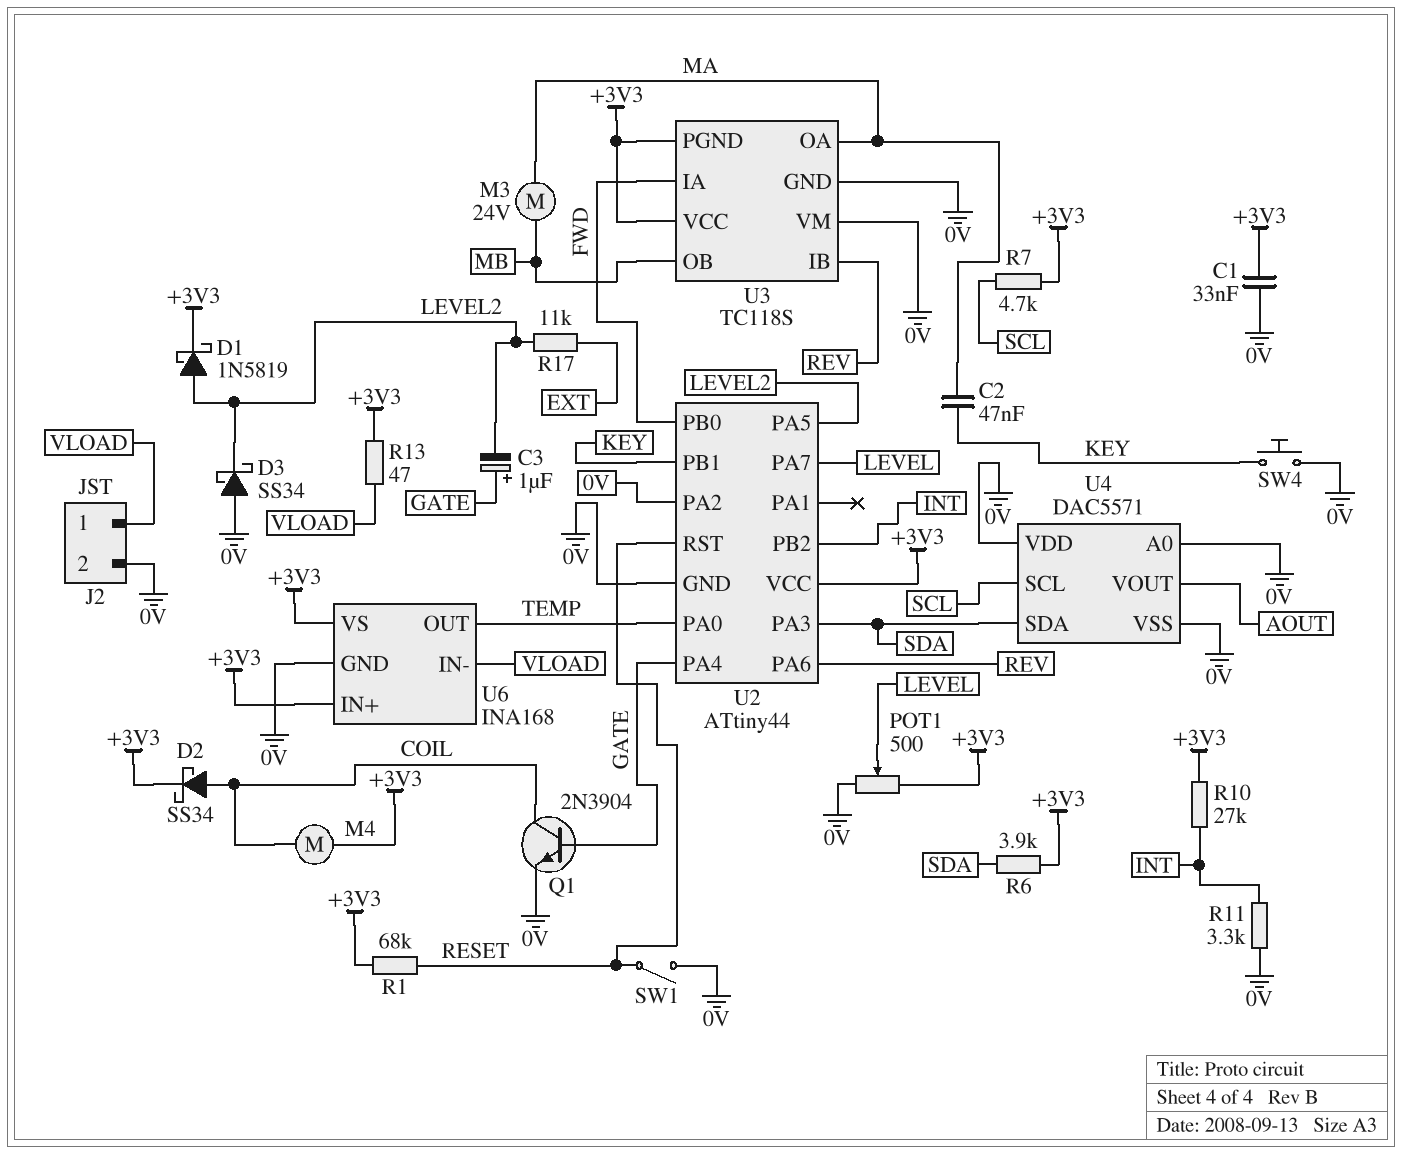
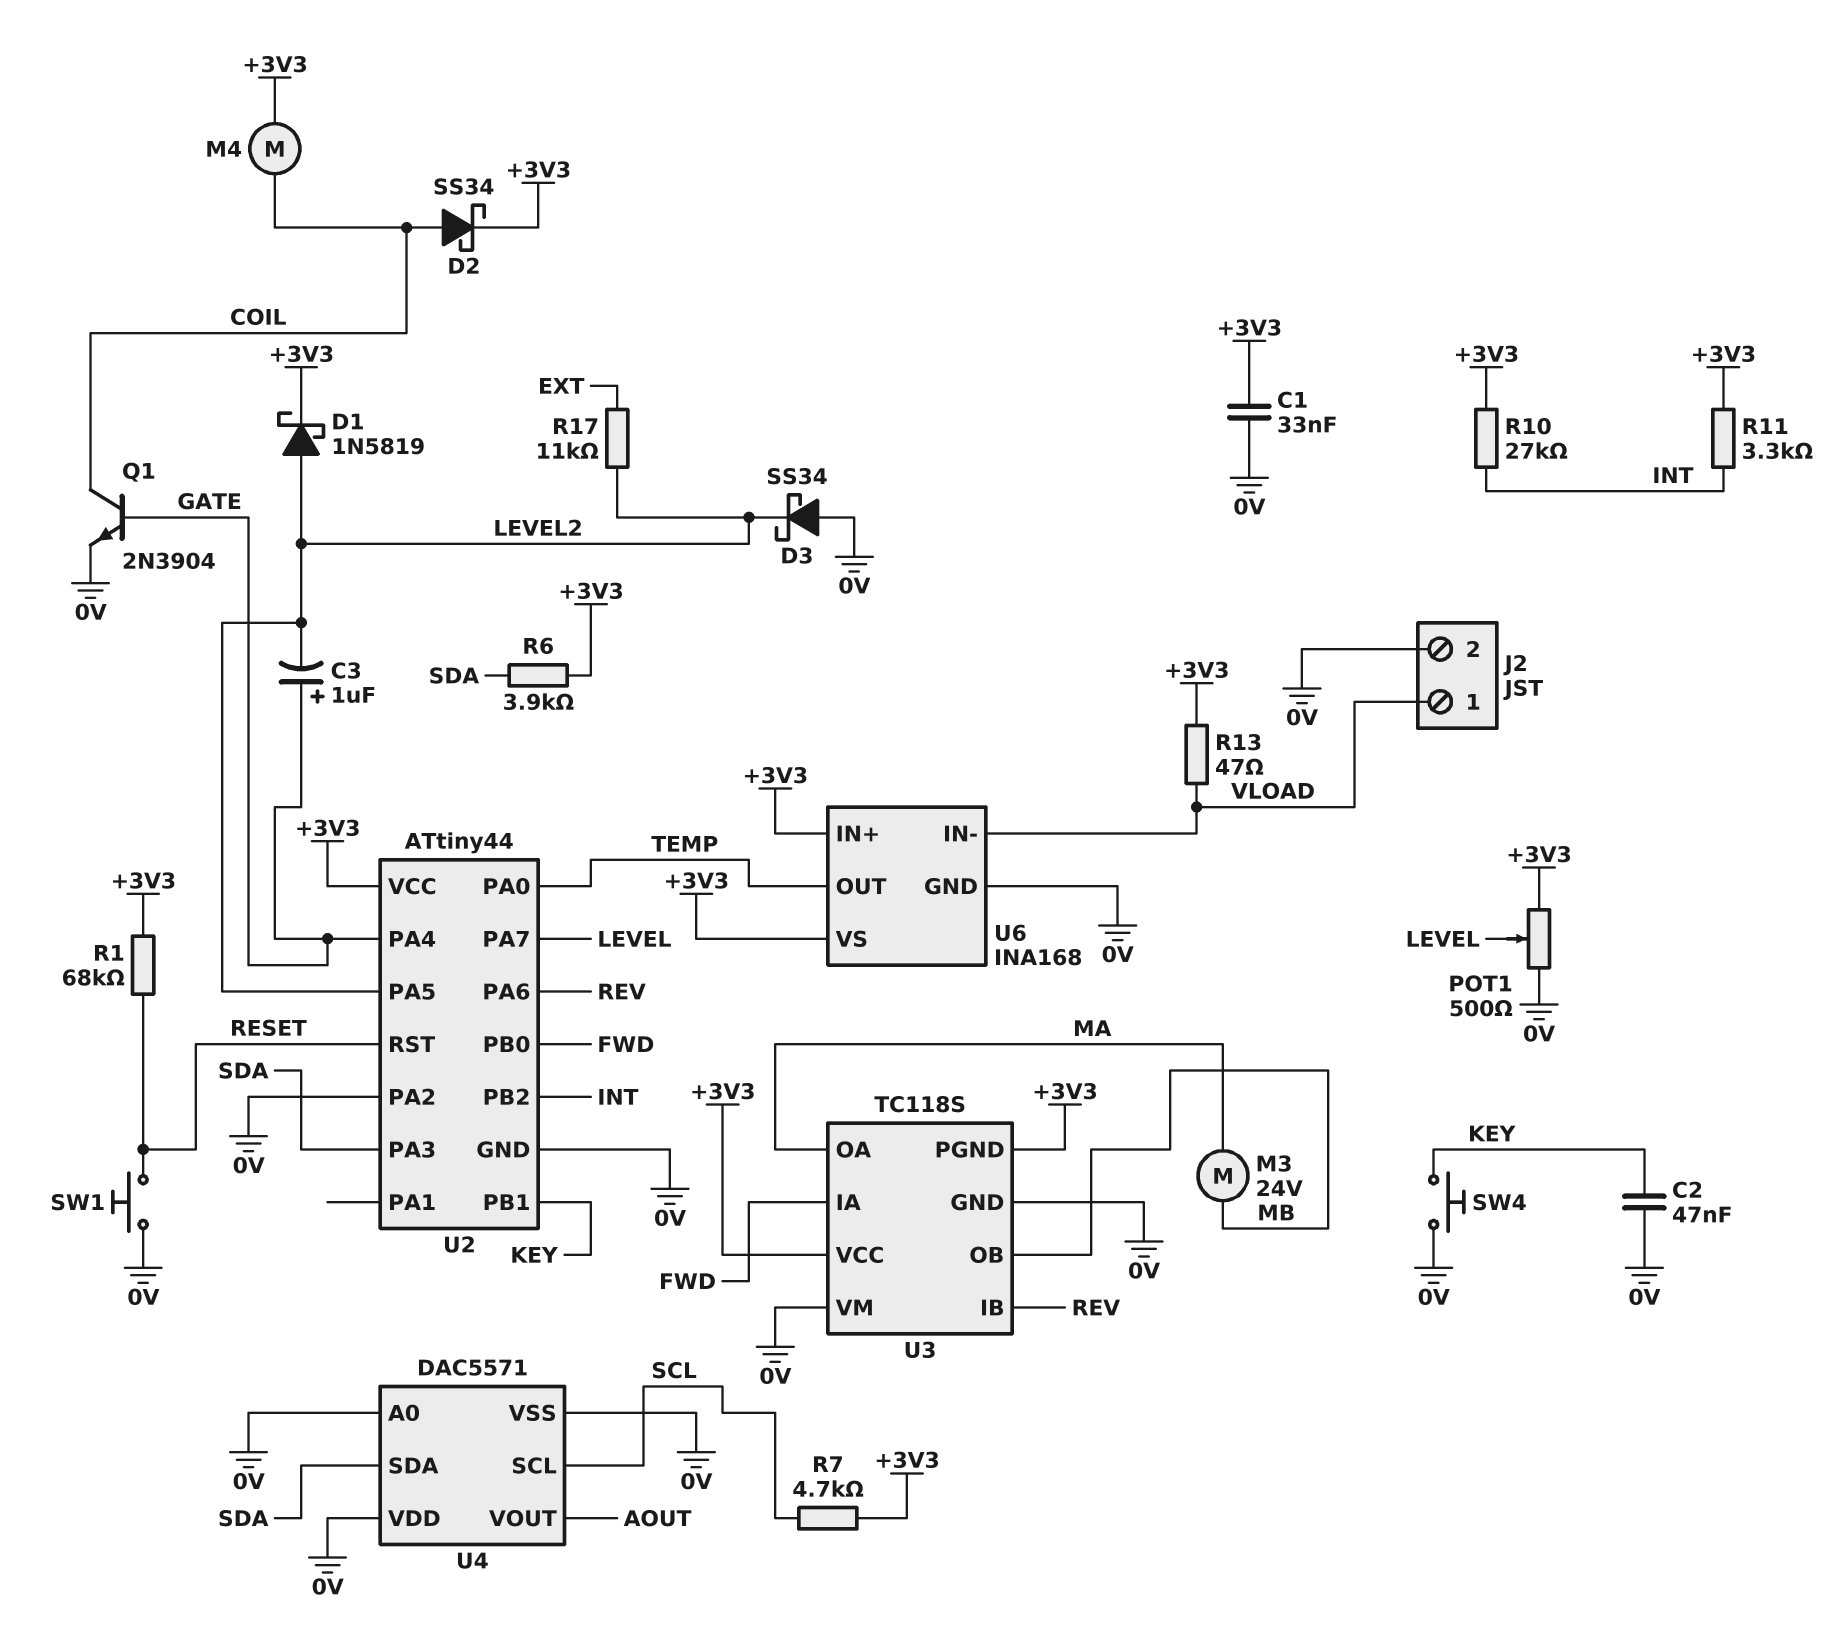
C2: 47nF (KEY, MA) -> 47nF (0V, KEY)
R11: 3.3k (0V, INT) -> 3.3k (+3V3, INT)
SW1: switch (0V, RESET) -> button (0V, RESET)

